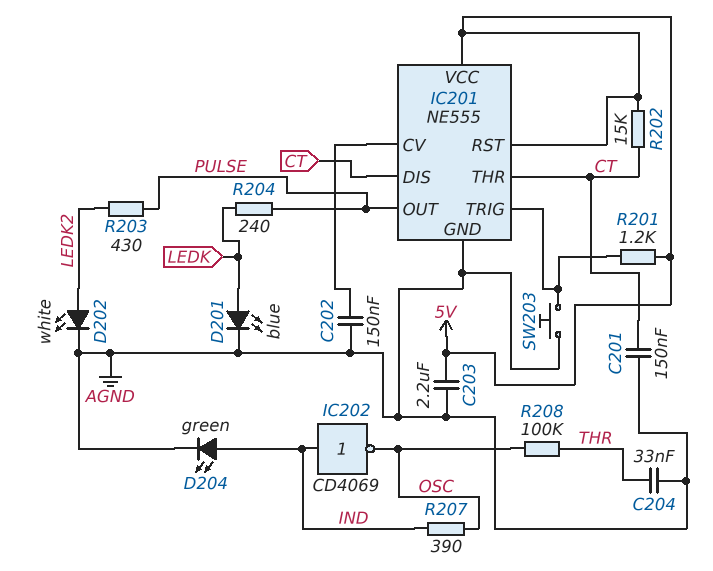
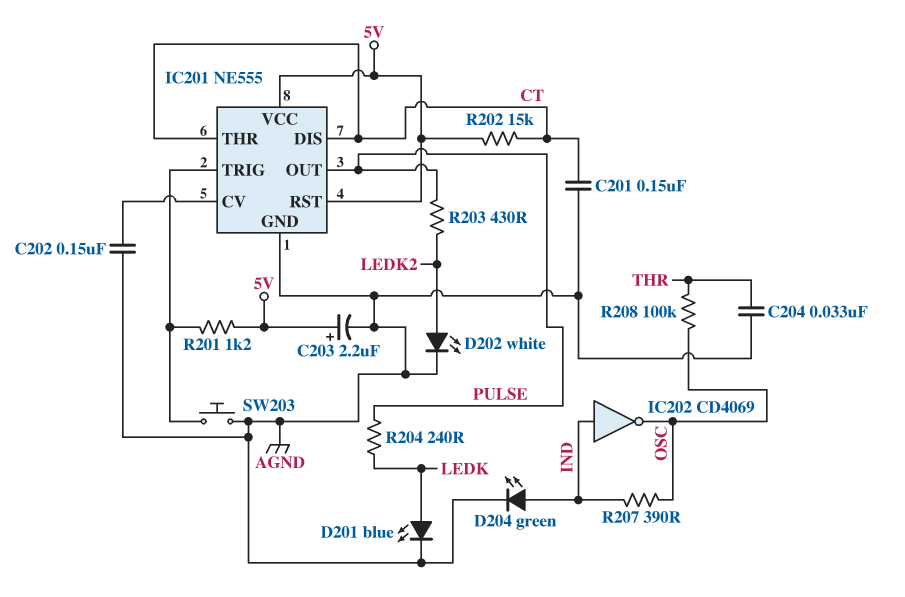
C203: 2.2uF (5V, AGND) -> 2.2uF (plus 5V, minus AGND)

